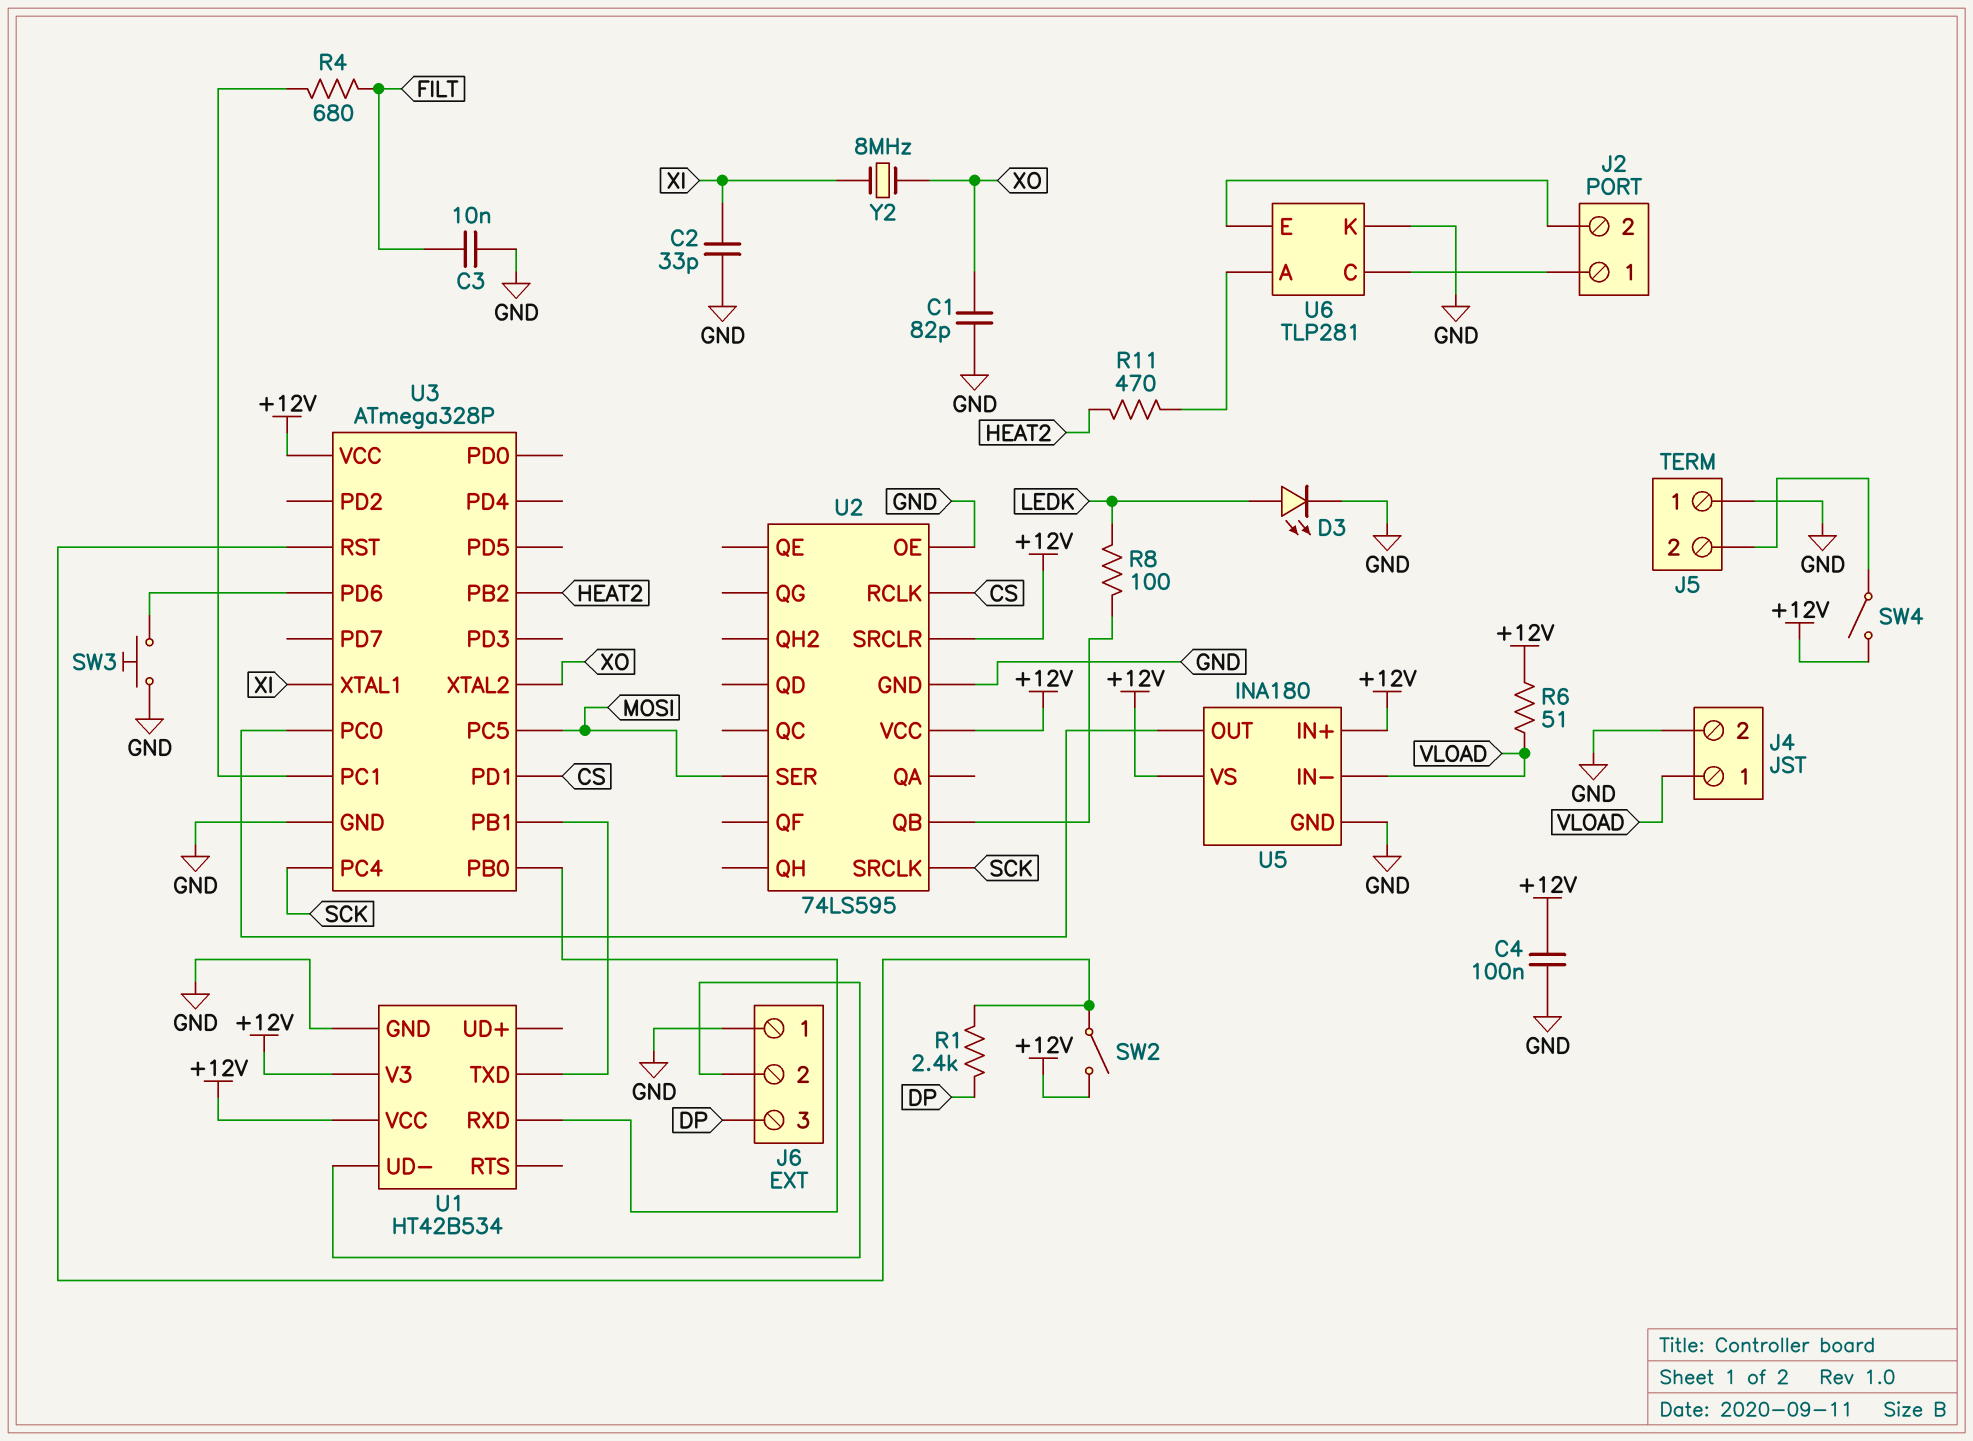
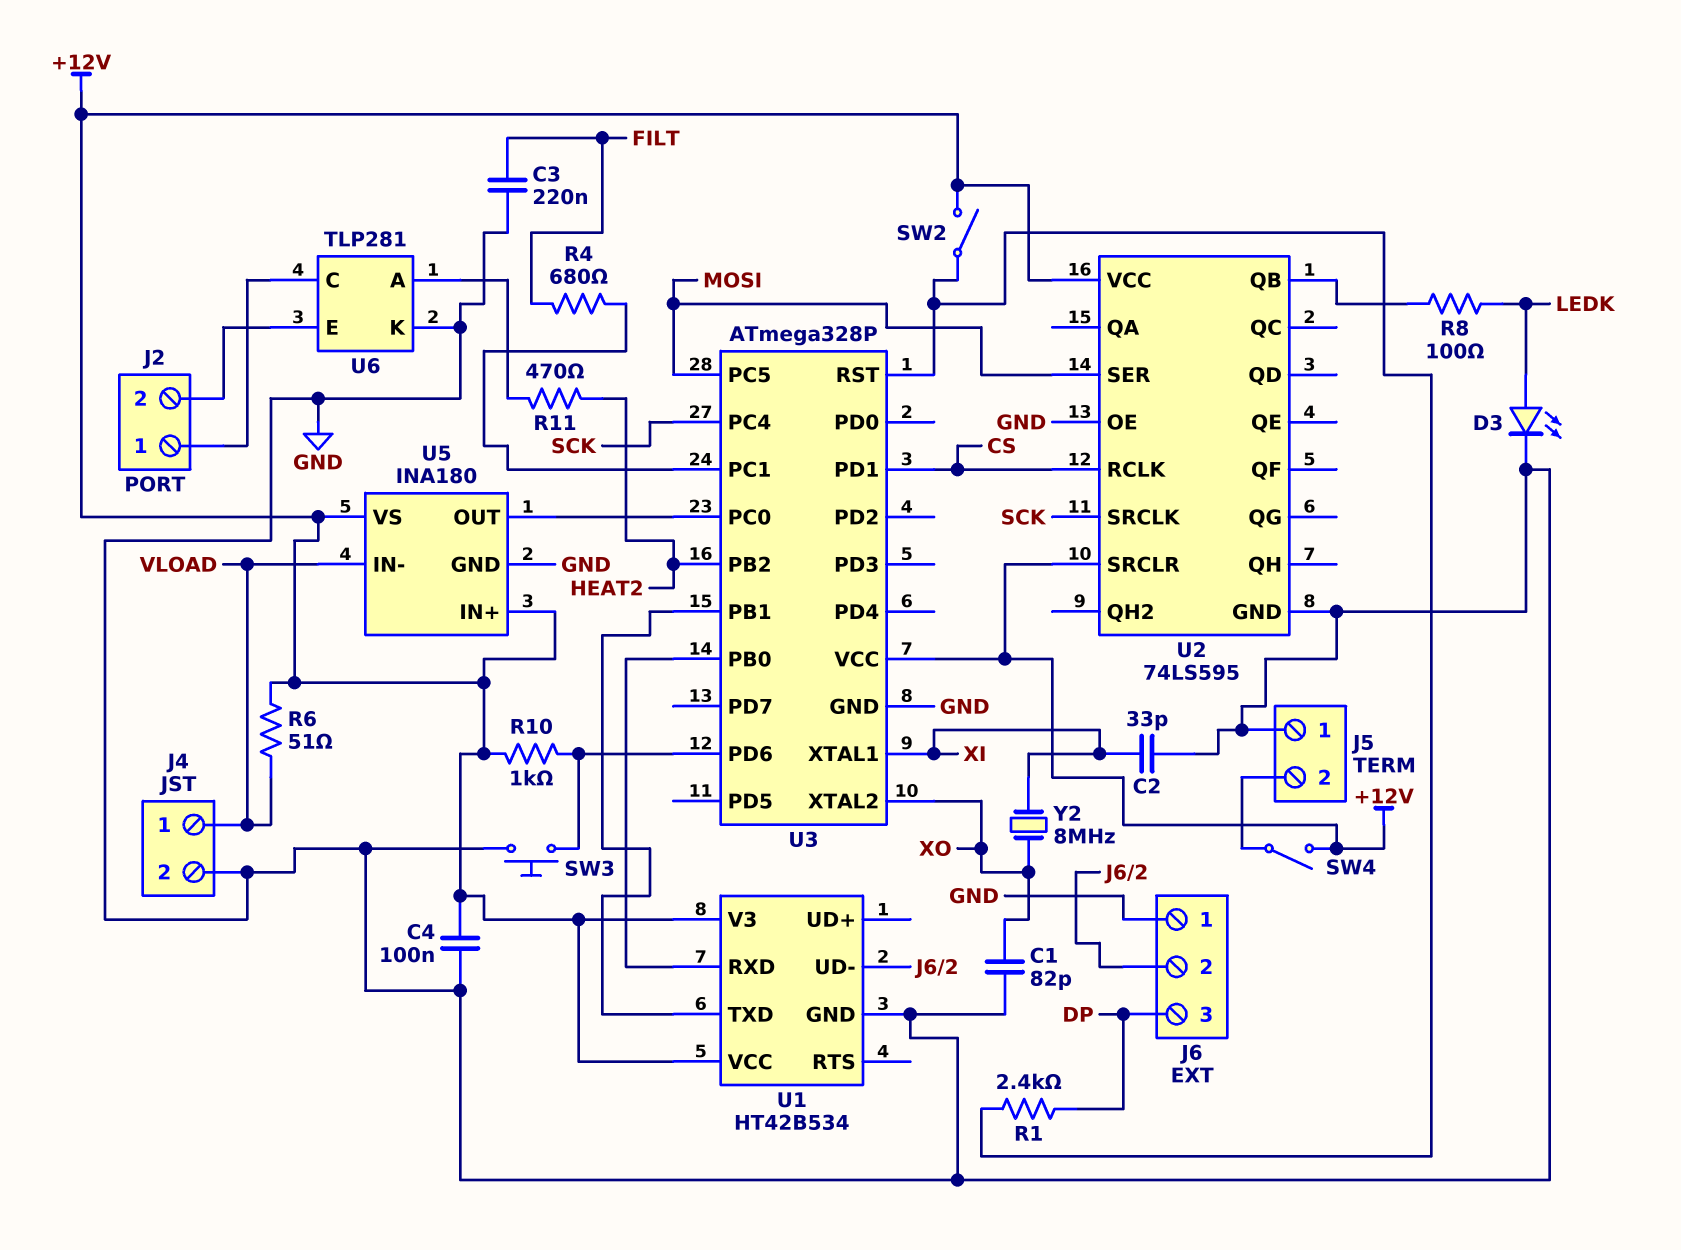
C3: 10nF (FILT, GND) -> 220nF (FILT, GND)
R10: none -> 1k (+12V, U3/PD6)

